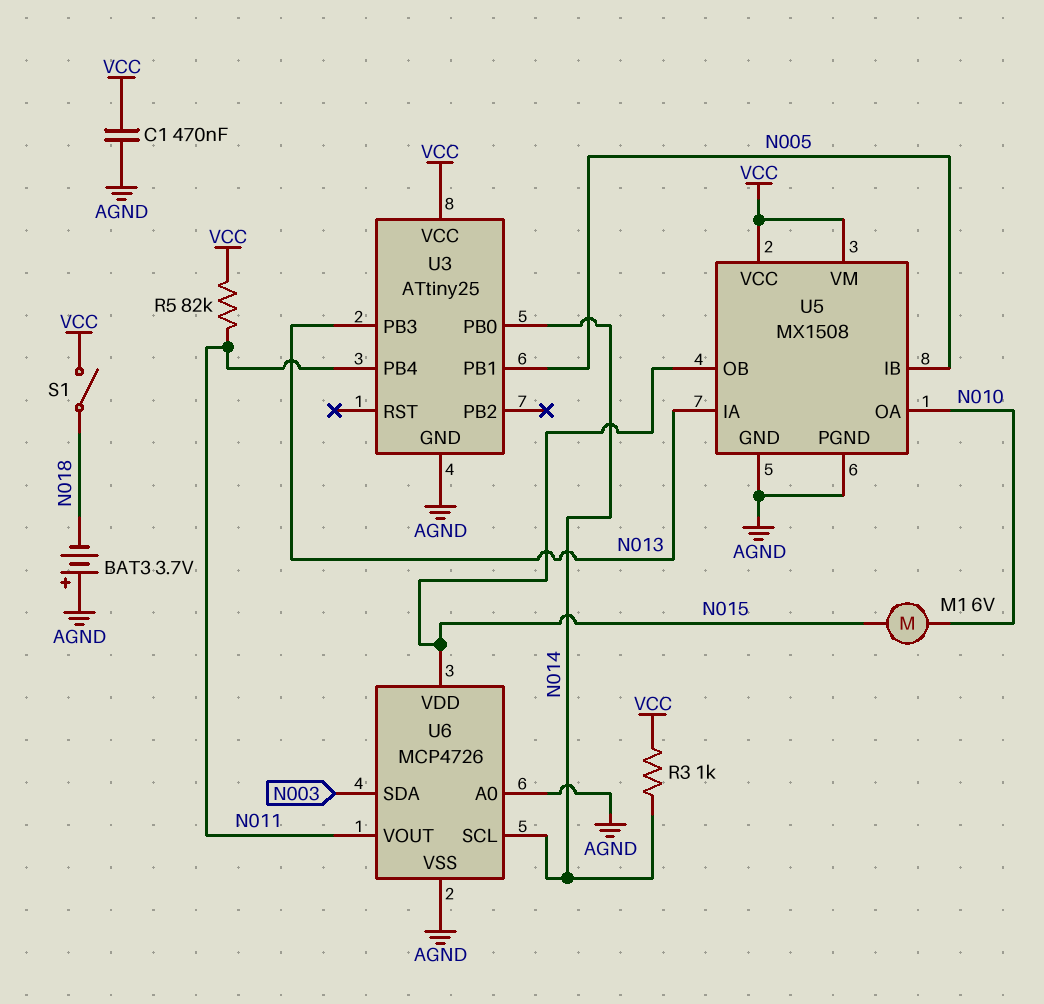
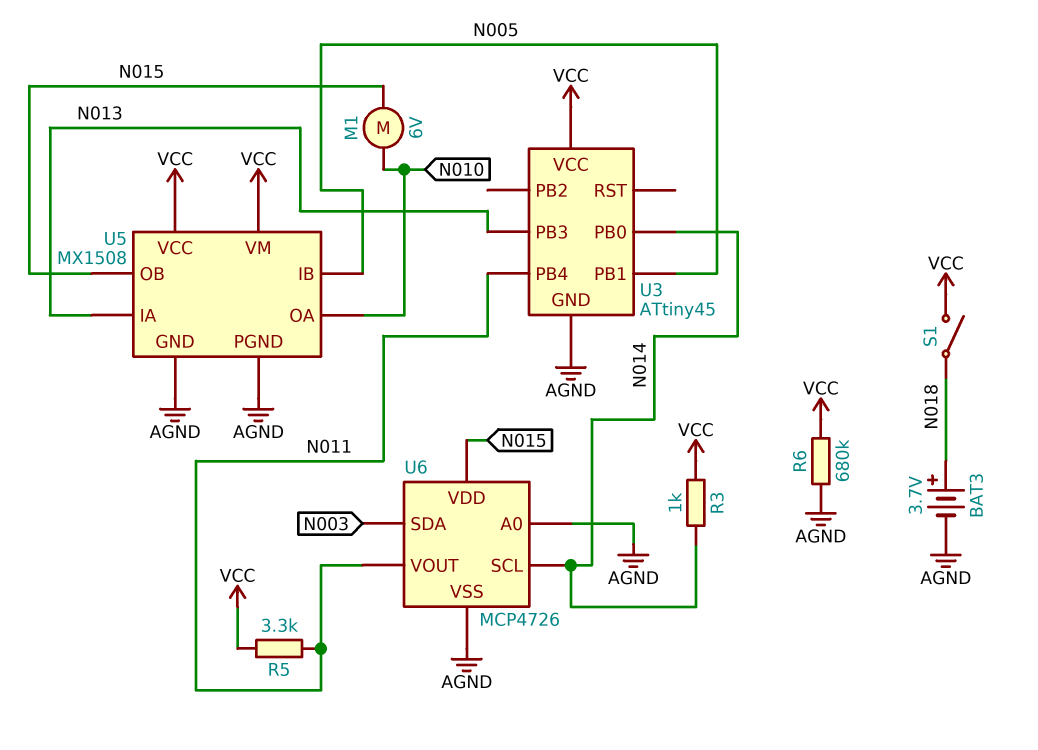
BAT3: 3.7V (plus AGND, minus N018) -> 3.7V (plus N018, minus AGND)
C1: 470nF (AGND, VCC) -> none
R5: 82k (N011, VCC) -> 3.3k (N011, VCC)
R6: none -> 680k (AGND, VCC)
U3: ATtiny25 -> ATtiny45

